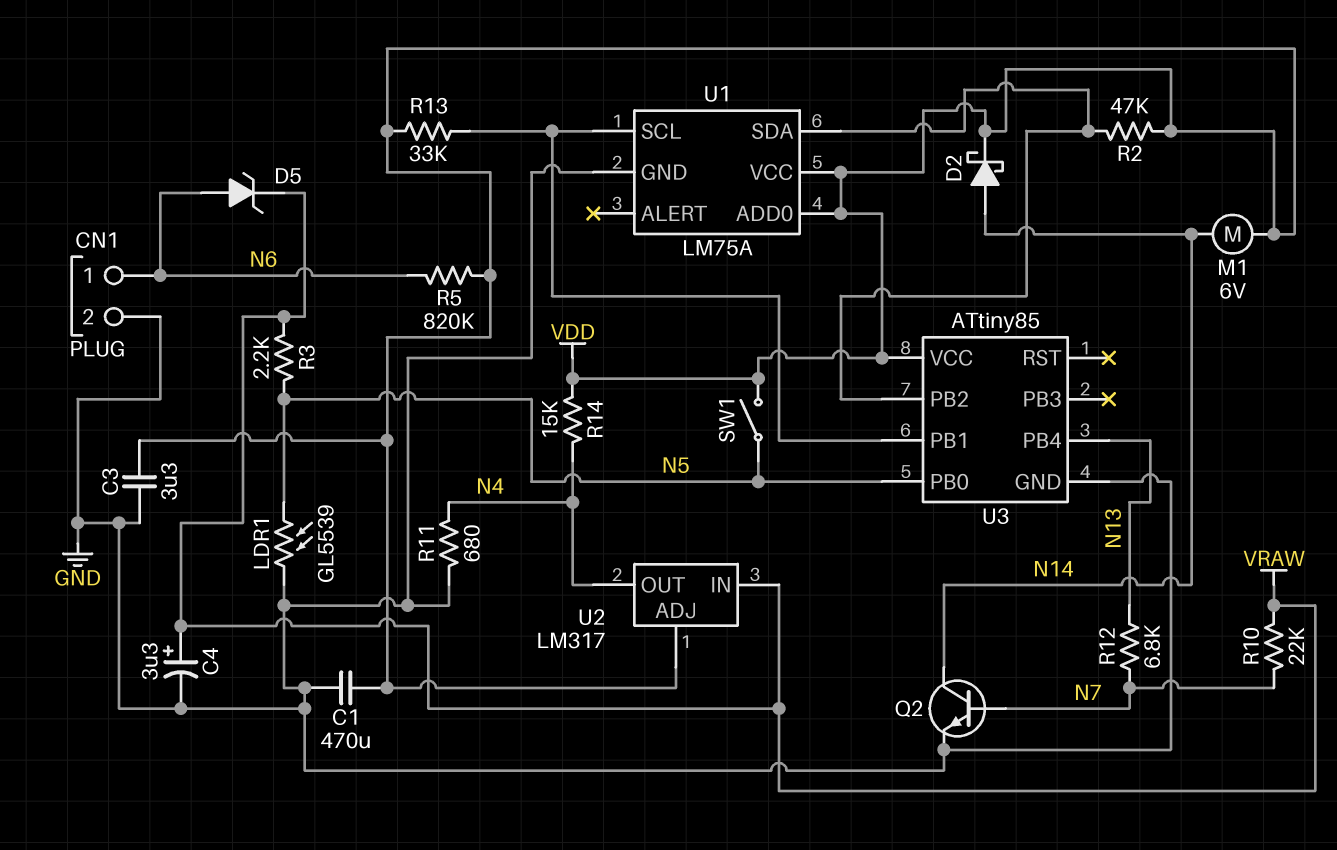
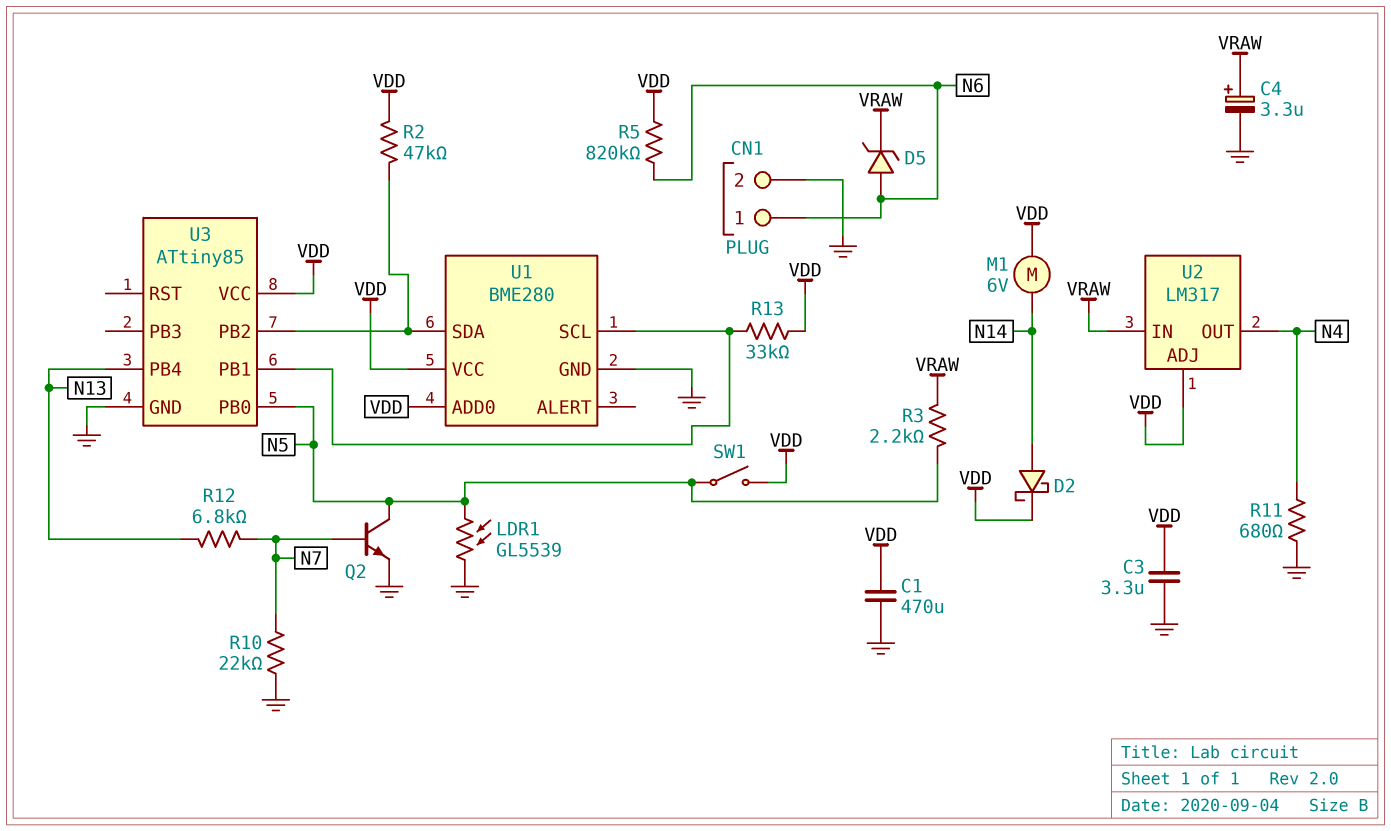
Q2: NPN (B N7, C N14, E GND) -> NPN (B N7, C N5, E GND)
R10: 22k (N7, VRAW) -> 22k (GND, N7)
R14: 15k (N4, VDD) -> none
U1: LM75A -> BME280

